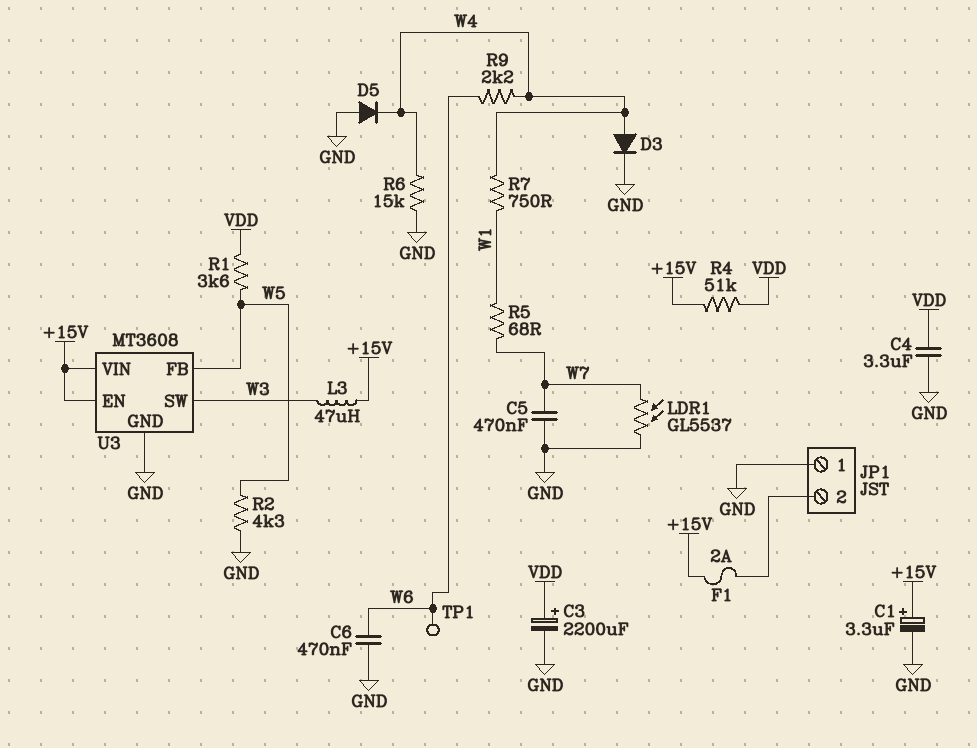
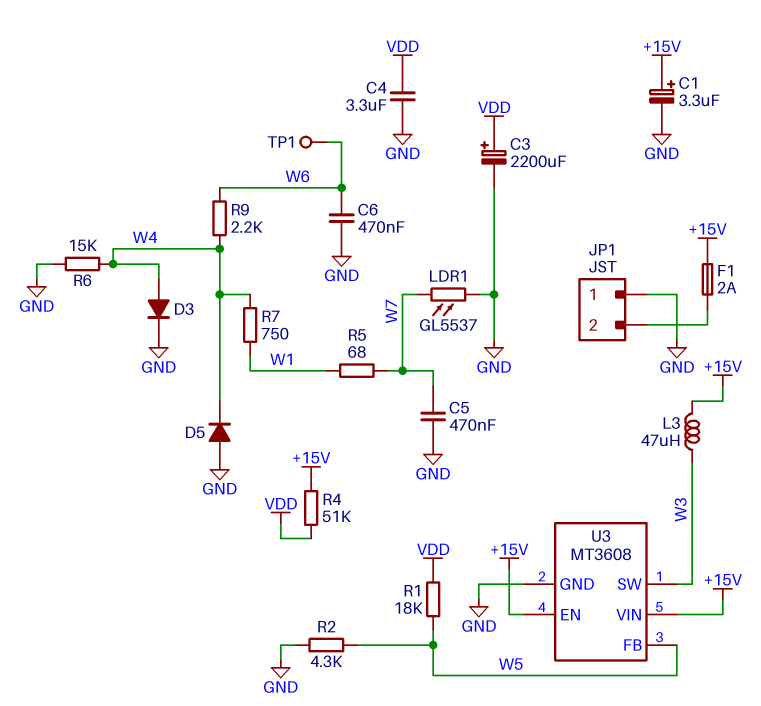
R1: 3.6k (VDD, W5) -> 18k (VDD, W5)

